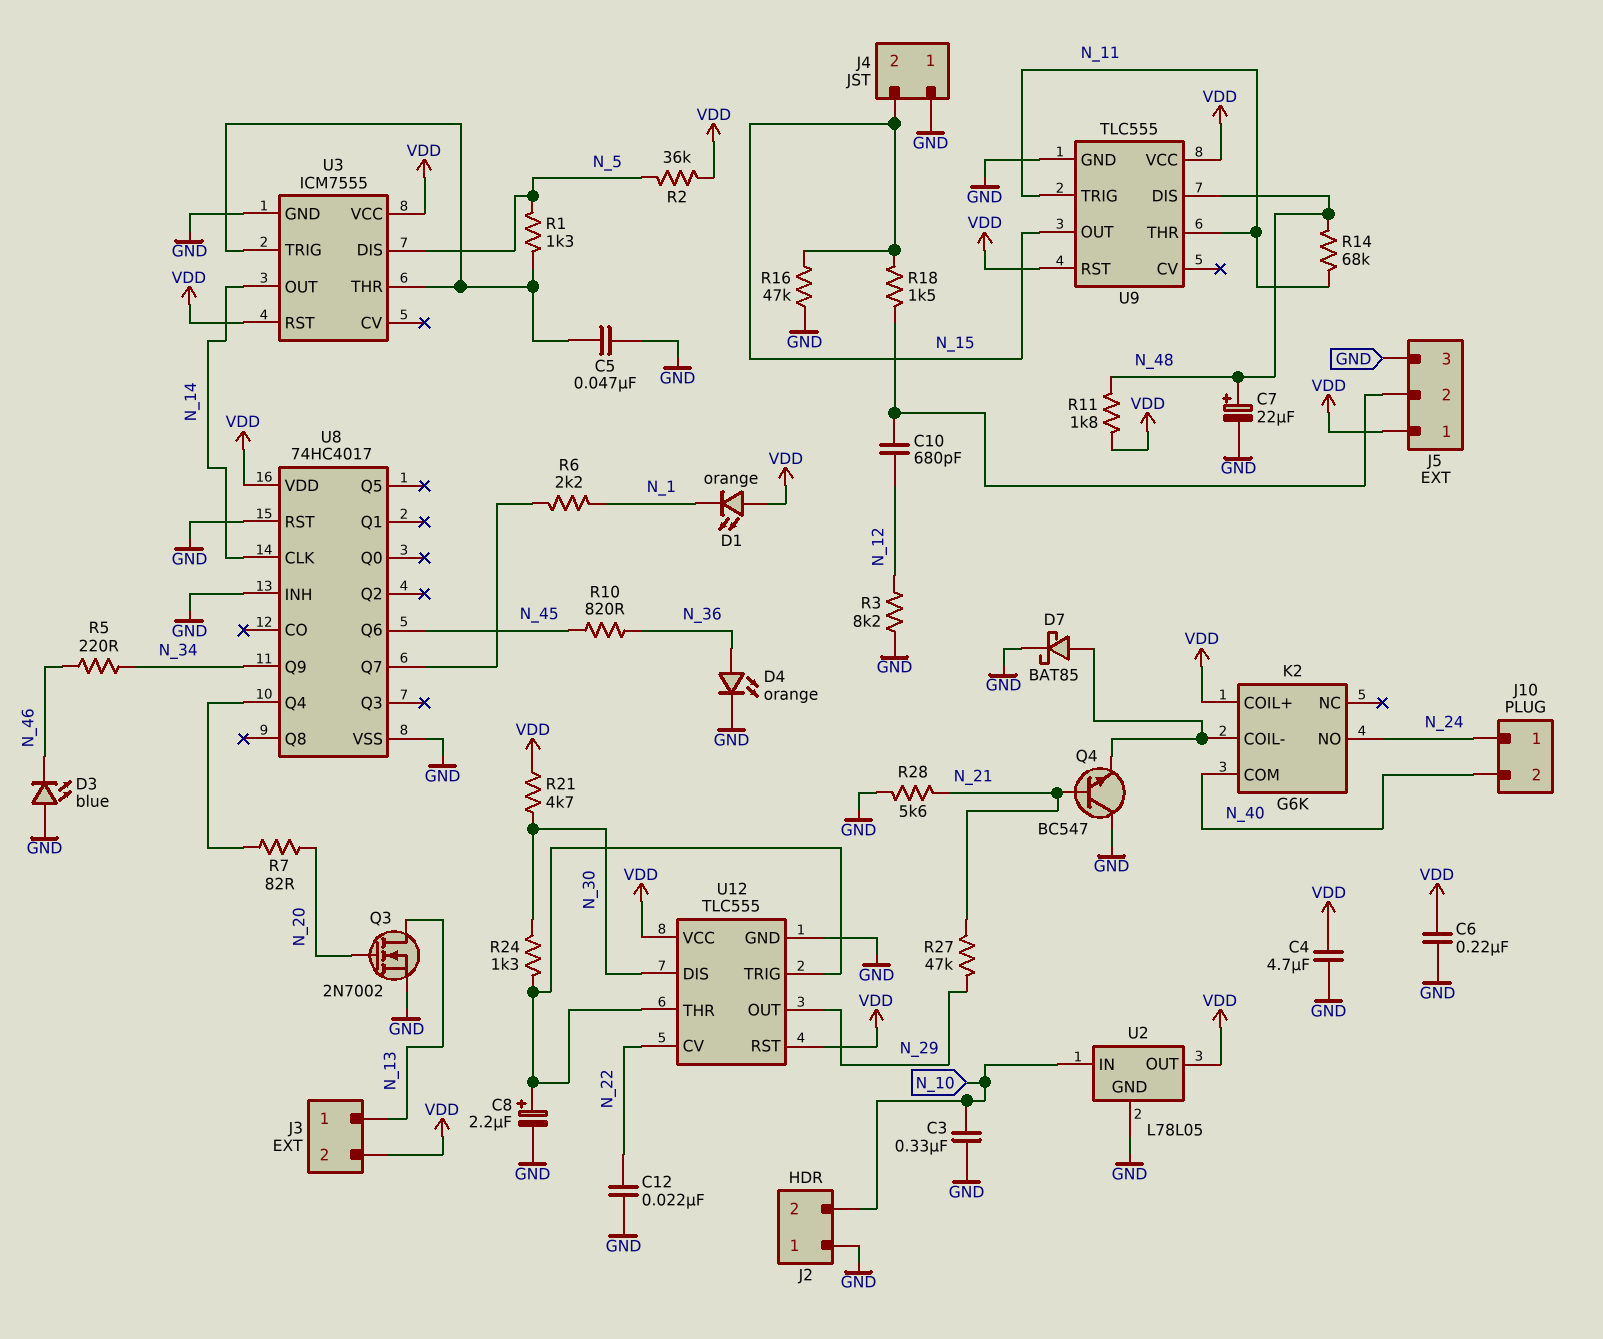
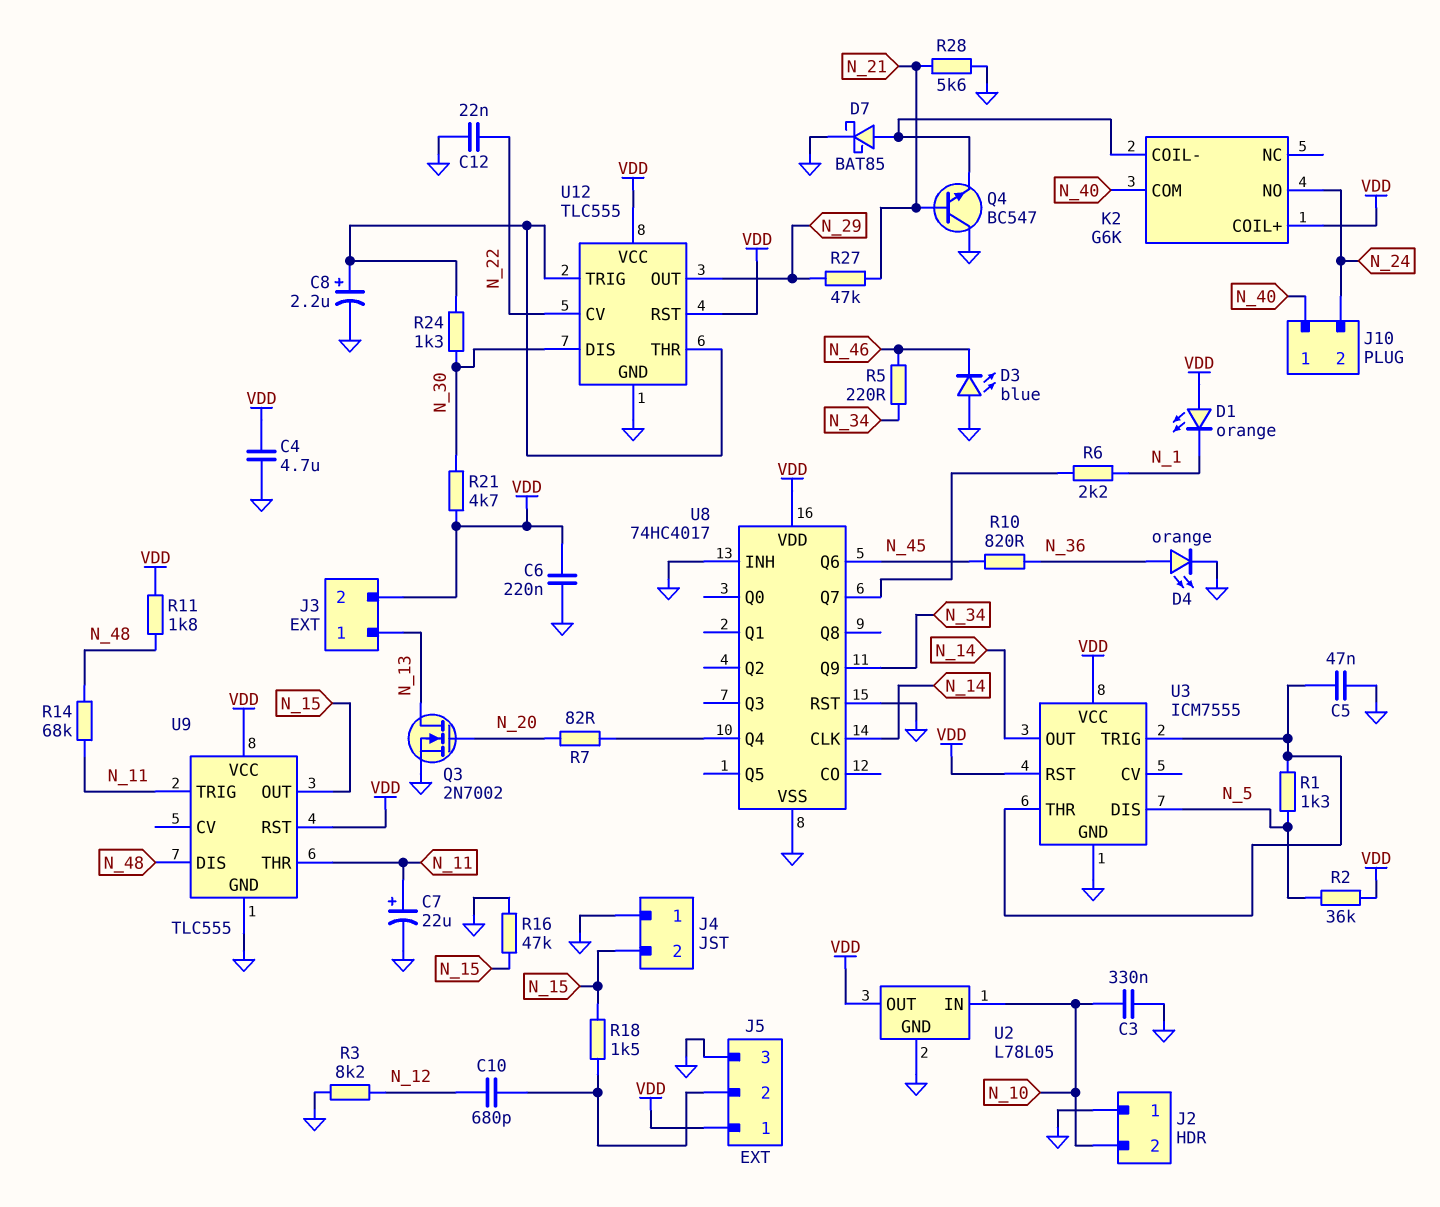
C7: 22uF (plus N_48, minus GND) -> 22uF (plus N_11, minus GND)
J10 pin 1: N_24 -> N_40
J10 pin 2: N_40 -> N_24

